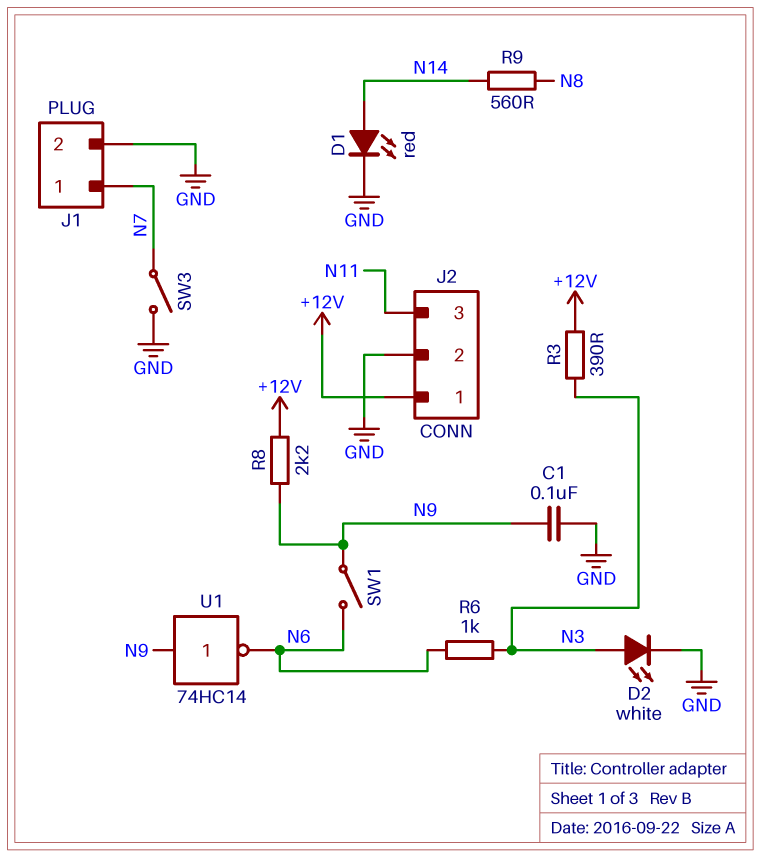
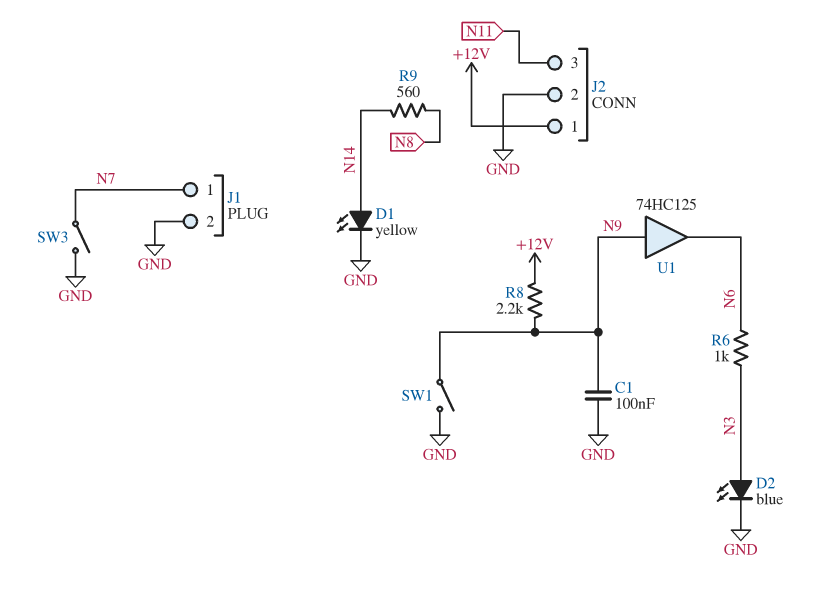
D1: LED red (A N14, K GND) -> LED yellow (A N14, K GND)
D2: LED white (A N3, K GND) -> LED blue (A N3, K GND)
R3: 390 (+12V, N3) -> none
SW1: switch (N6, N9) -> switch (GND, N9)
U1: NOT 74HC14 (in N9, out N6) -> buffer 74HC125 (in N9, out N6)

